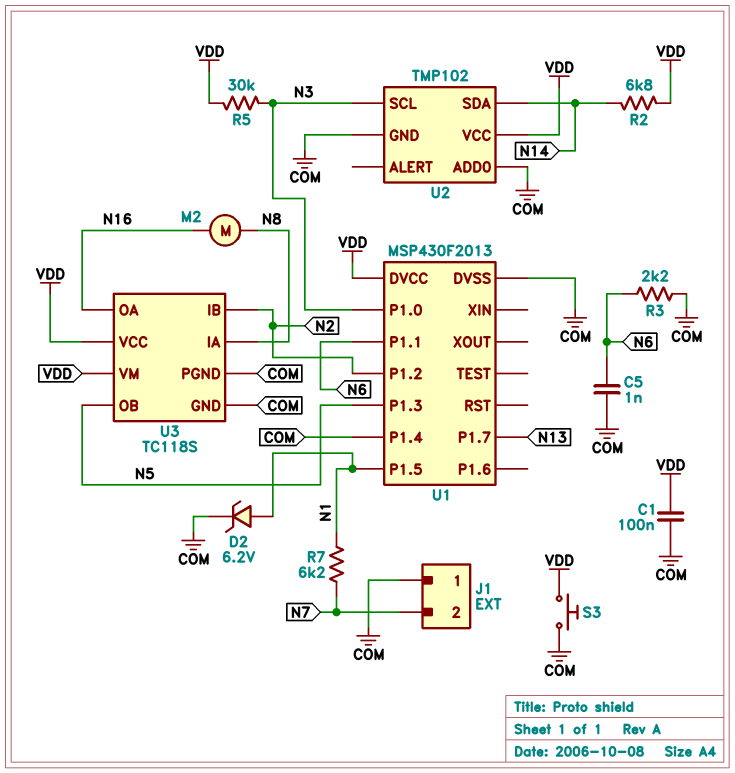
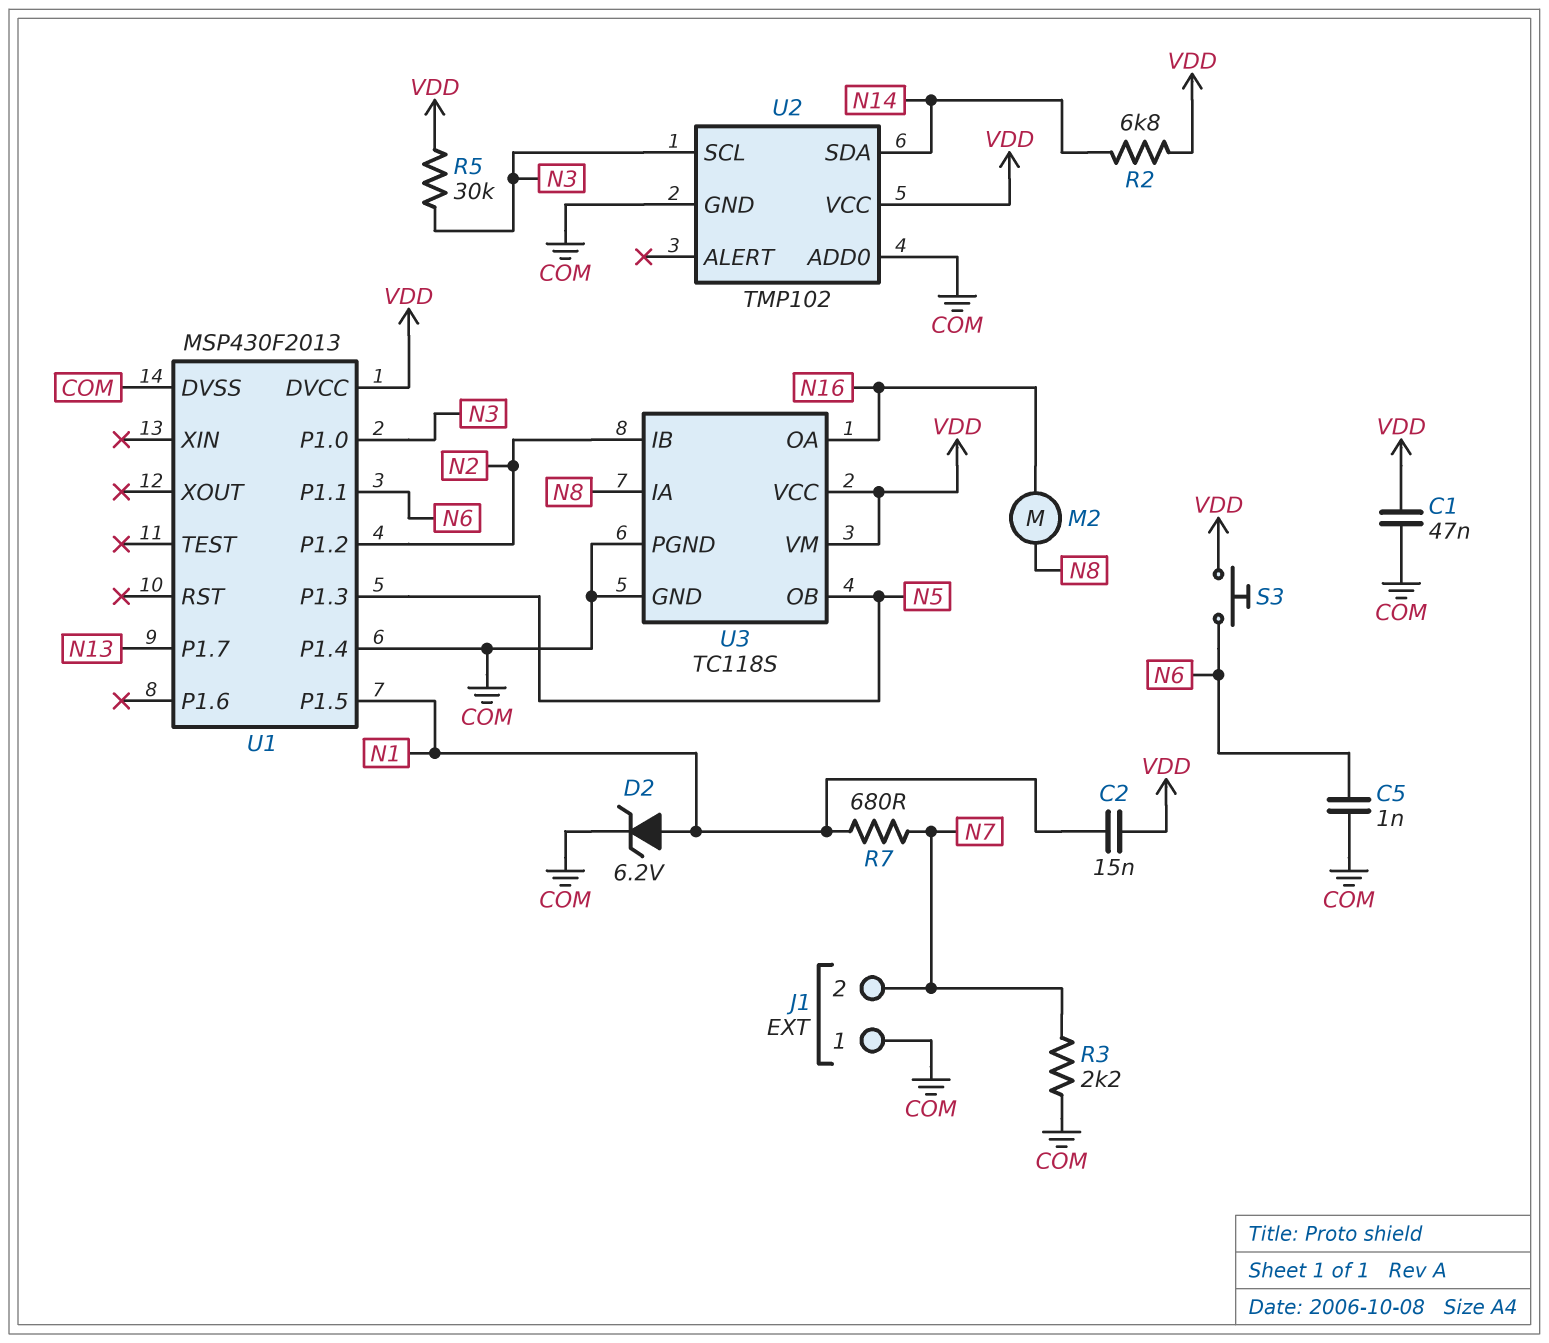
C1: 100nF (COM, VDD) -> 47nF (COM, VDD)
C2: none -> 15nF (N1, VDD)
R3: 2.2k (COM, N6) -> 2.2k (COM, N7)
R7: 6.2k (N1, N7) -> 680 (N1, N7)
S3: button (COM, VDD) -> button (N6, VDD)

